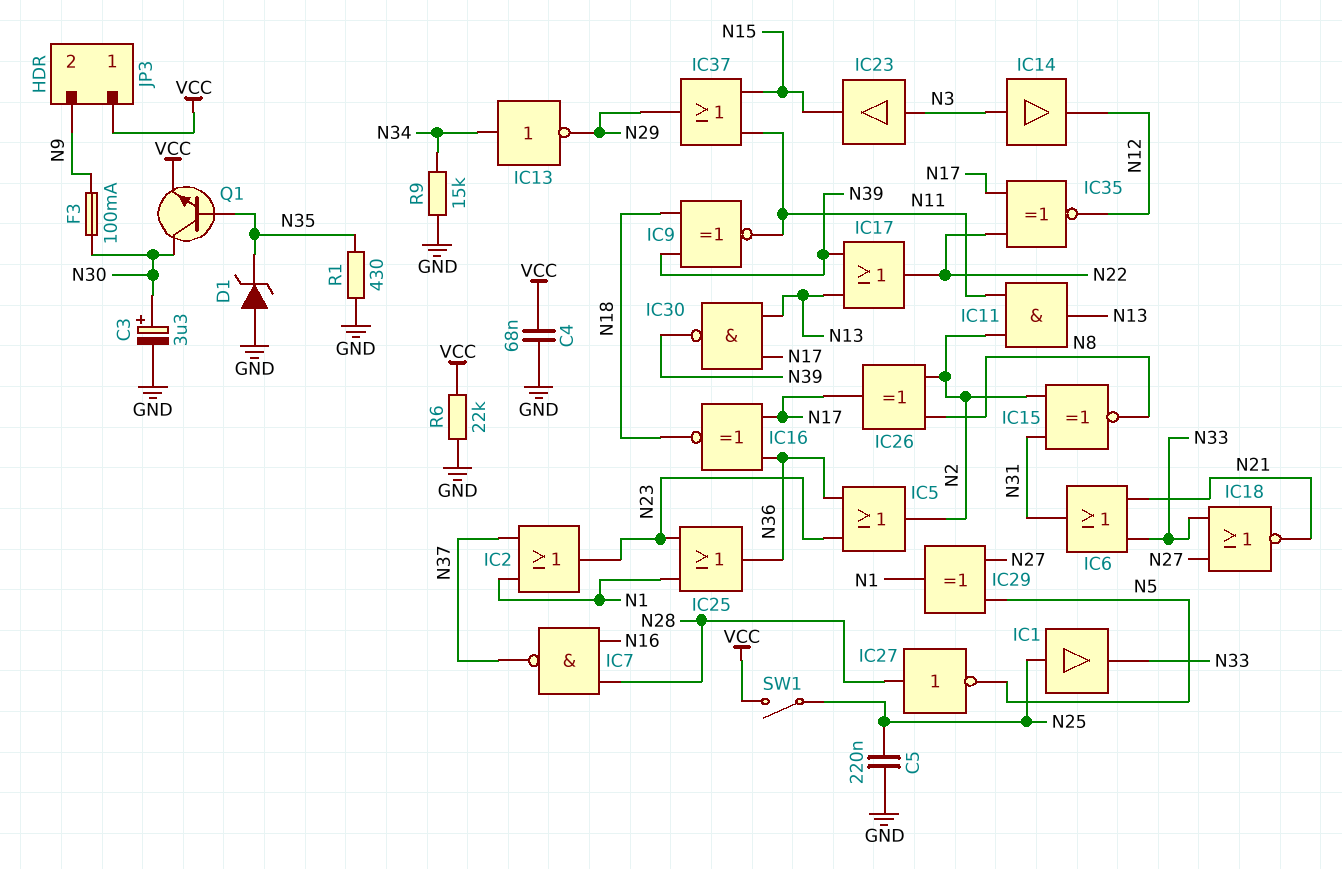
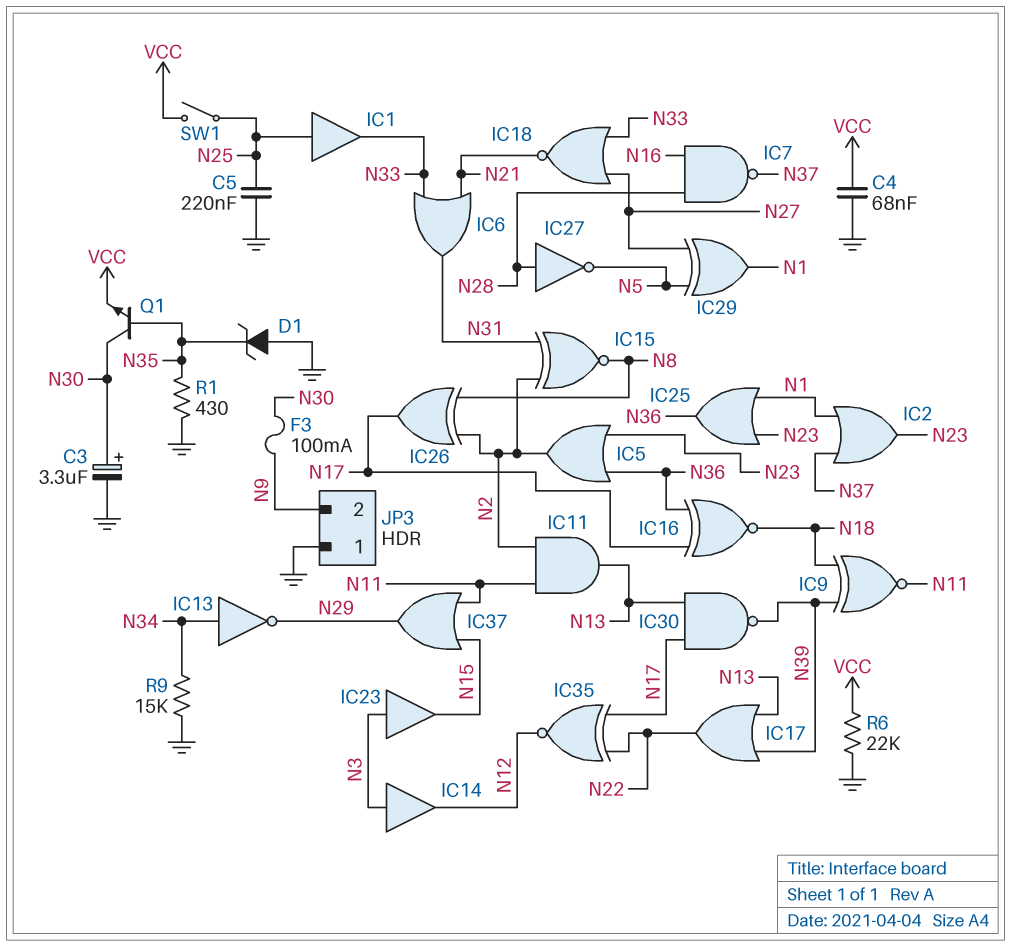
JP3 pin 1: VCC -> GND

